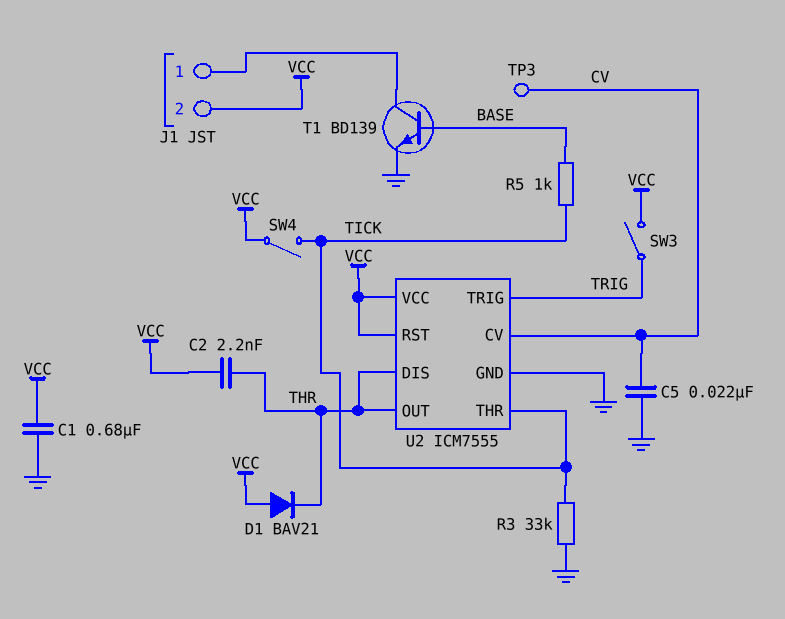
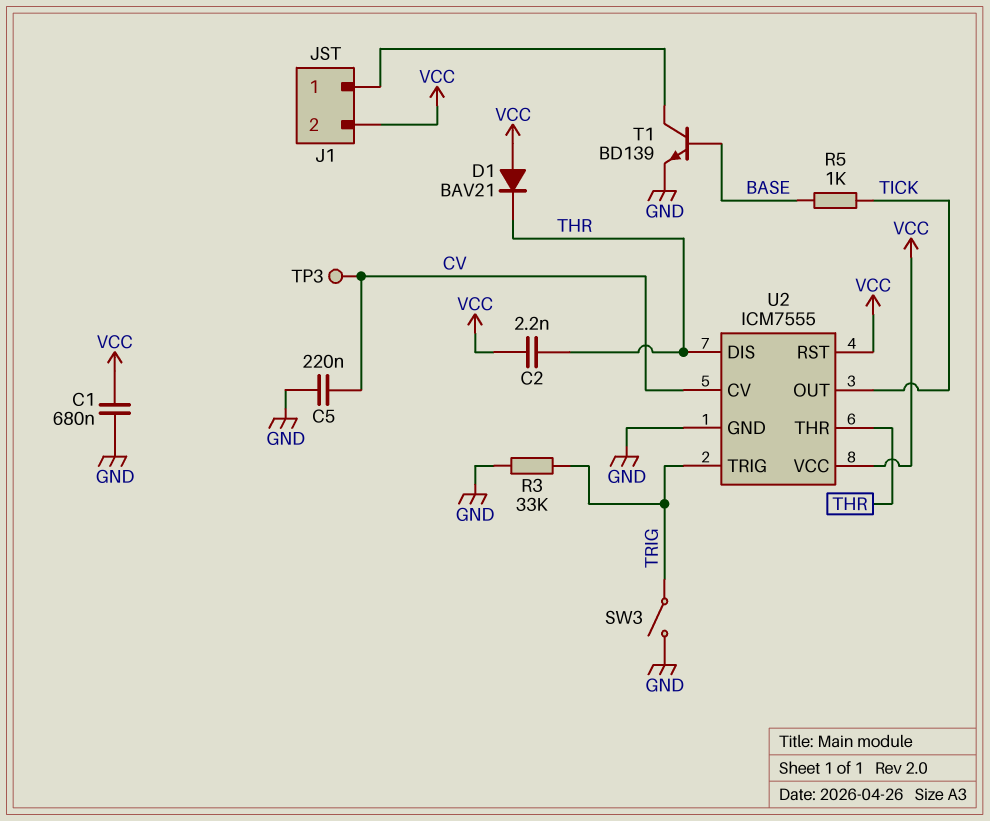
C5: 22nF (CV, GND) -> 220nF (CV, GND)
R3: 33k (GND, TICK) -> 33k (GND, TRIG)
SW3: switch (TRIG, VCC) -> switch (GND, TRIG)
SW4: switch (TICK, VCC) -> none
U2 pin OUT: THR -> TICK
U2 pin THR: TICK -> THR

